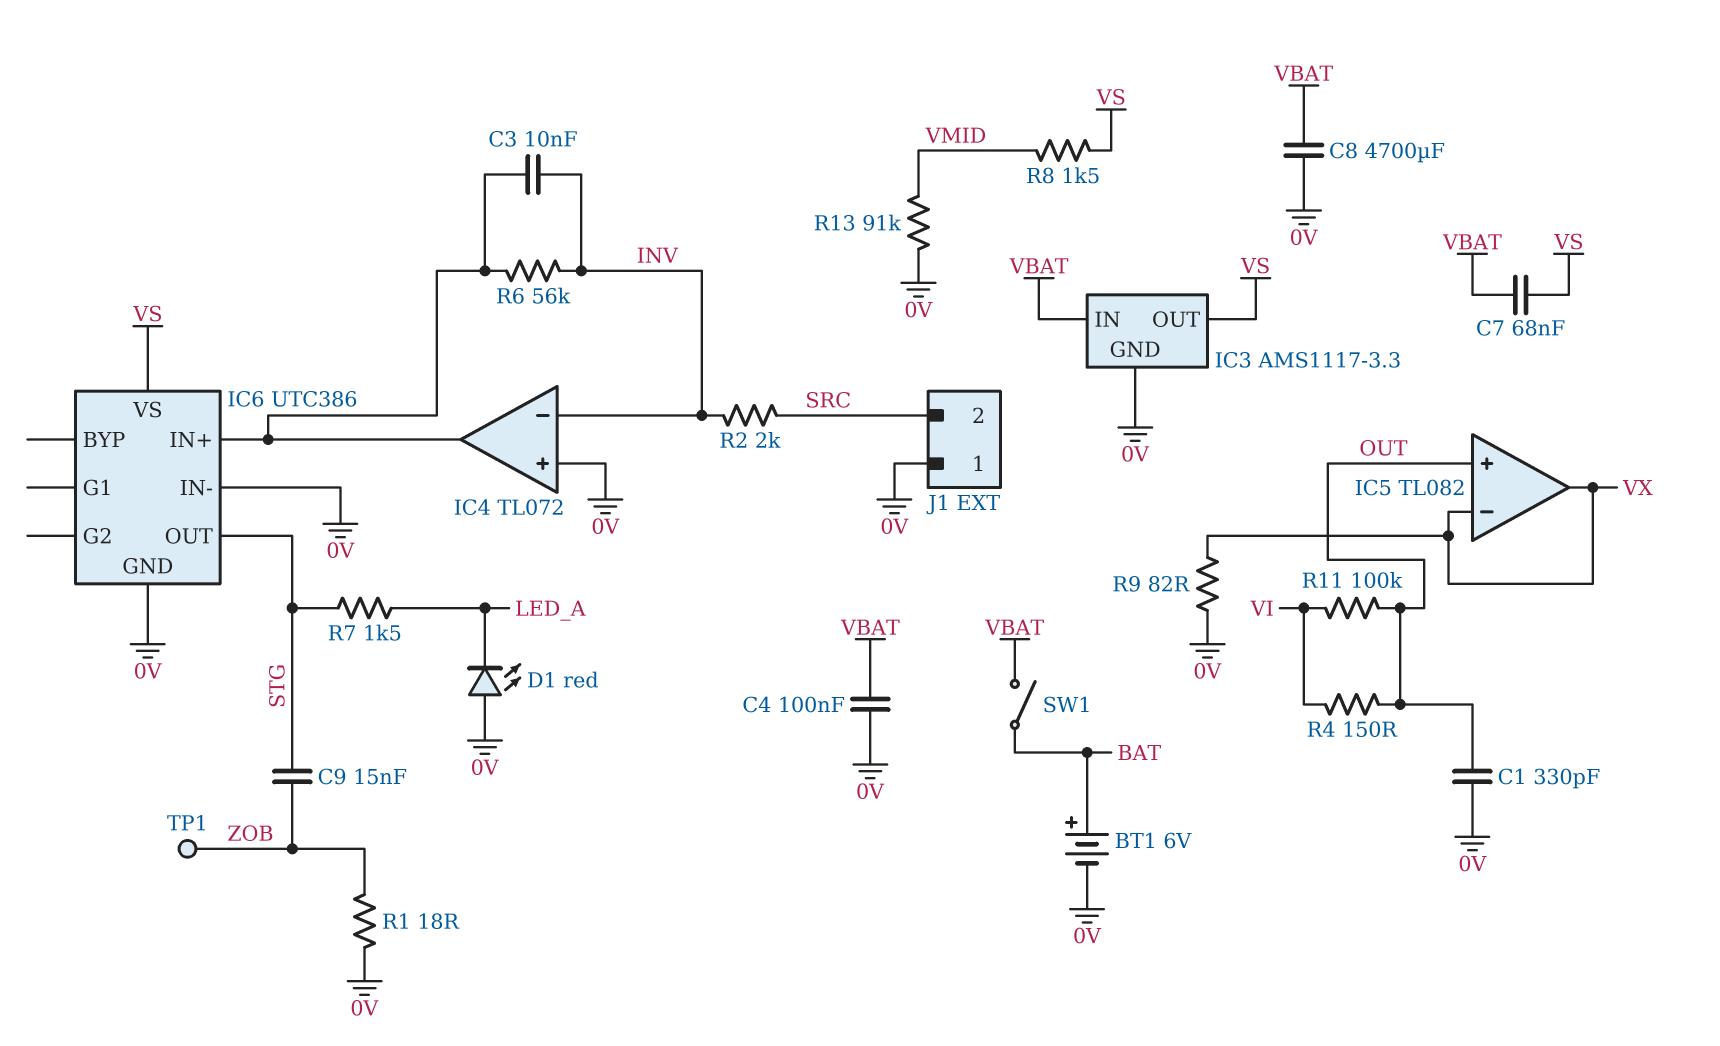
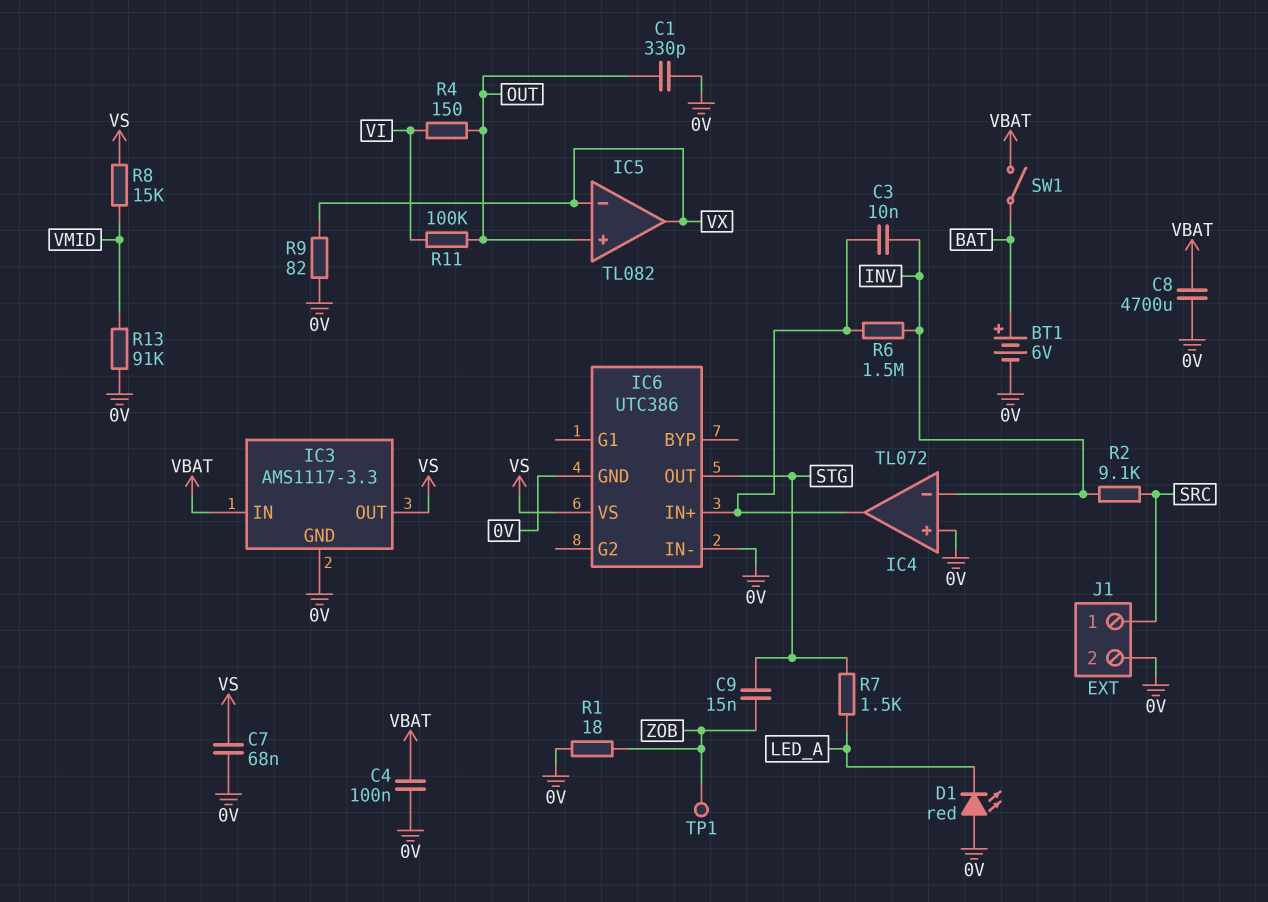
C7: 68nF (VBAT, VS) -> 68nF (0V, VS)
J1 pin 1: 0V -> SRC
J1 pin 2: SRC -> 0V
R2: 2k (INV, SRC) -> 9.1k (INV, SRC)
R6: 56k (IC4/out, INV) -> 1.5M (IC4/out, INV)
R8: 1.5k (VMID, VS) -> 15k (VMID, VS)

